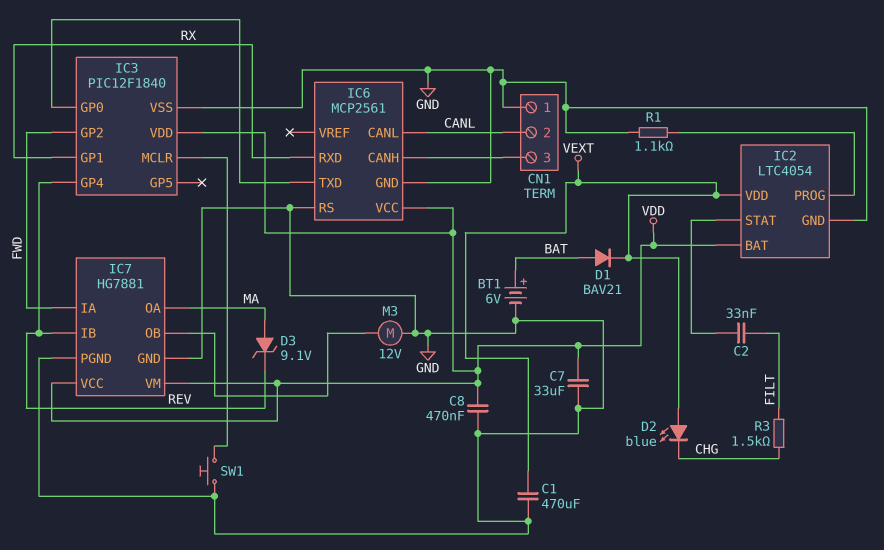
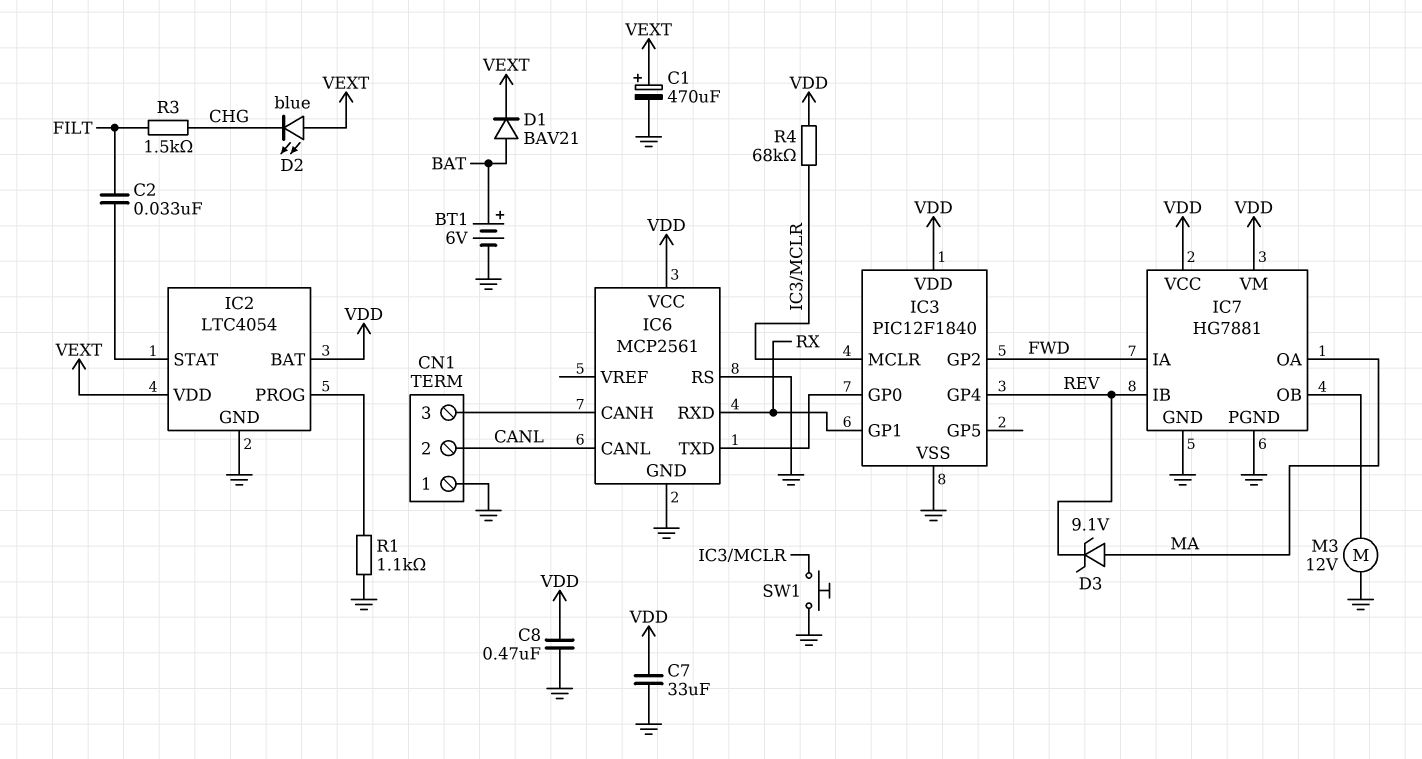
C1: 470uF (GND, VEXT) -> 470uF (plus VEXT, minus GND)
R4: none -> 68k (IC3/MCLR, VDD)

